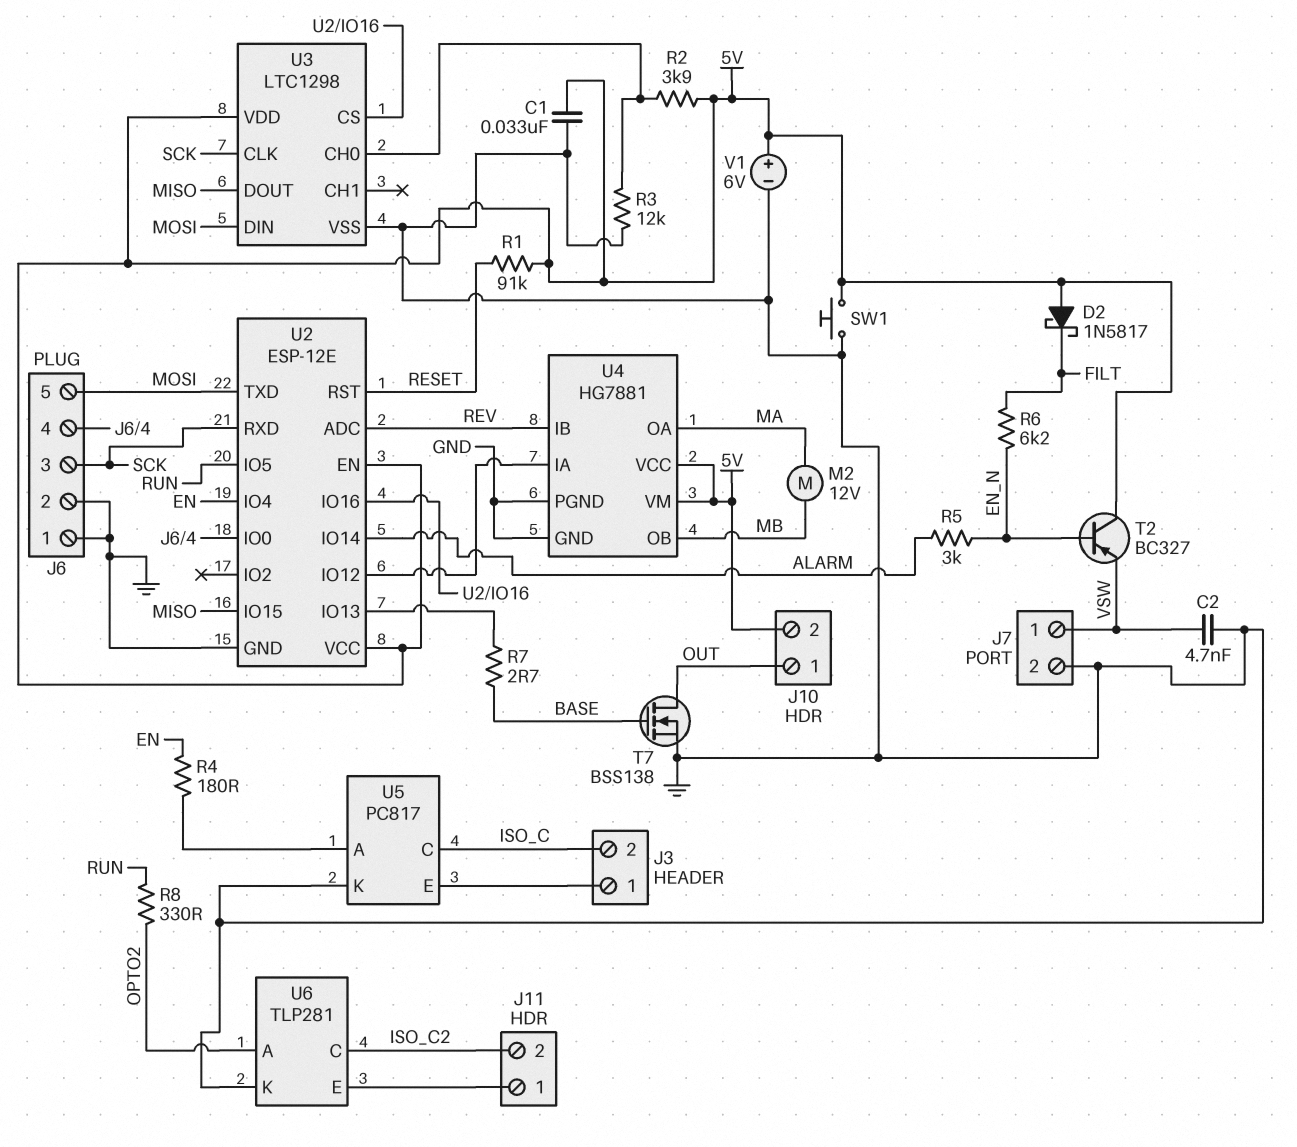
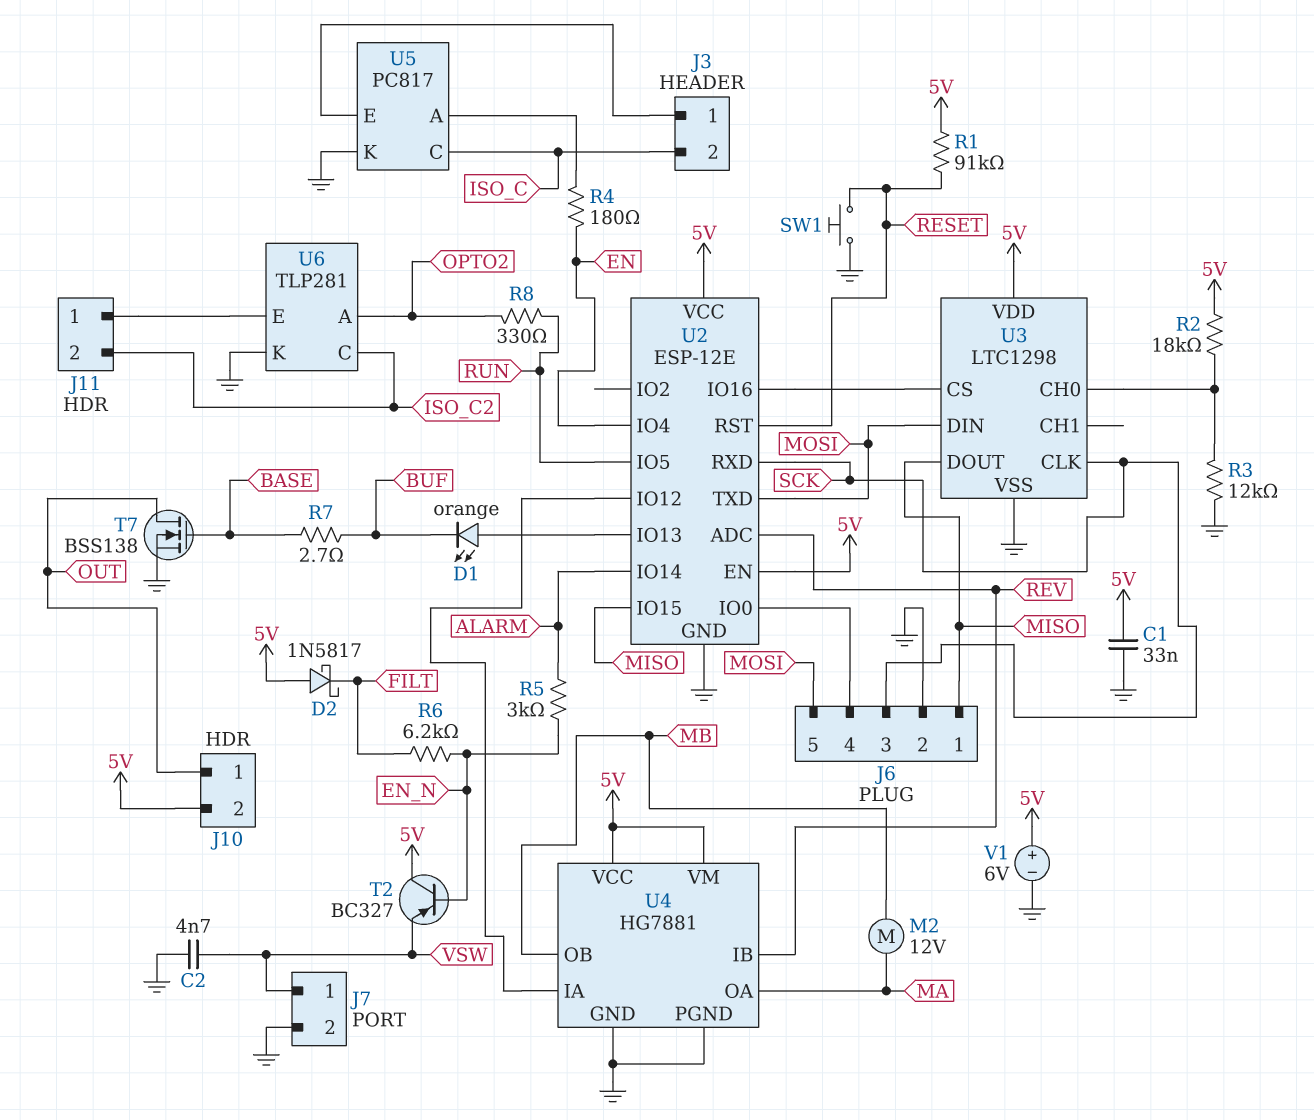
D1: none -> LED orange (A U2/IO13, K BUF)
J6 pin 1: GND -> MISO
R2: 3.9k (5V, U3/CH0) -> 18k (5V, U3/CH0)
R7: 2.7 (BASE, U2/IO13) -> 2.7 (BASE, BUF)
SW1: button (5V, GND) -> button (GND, RESET)

